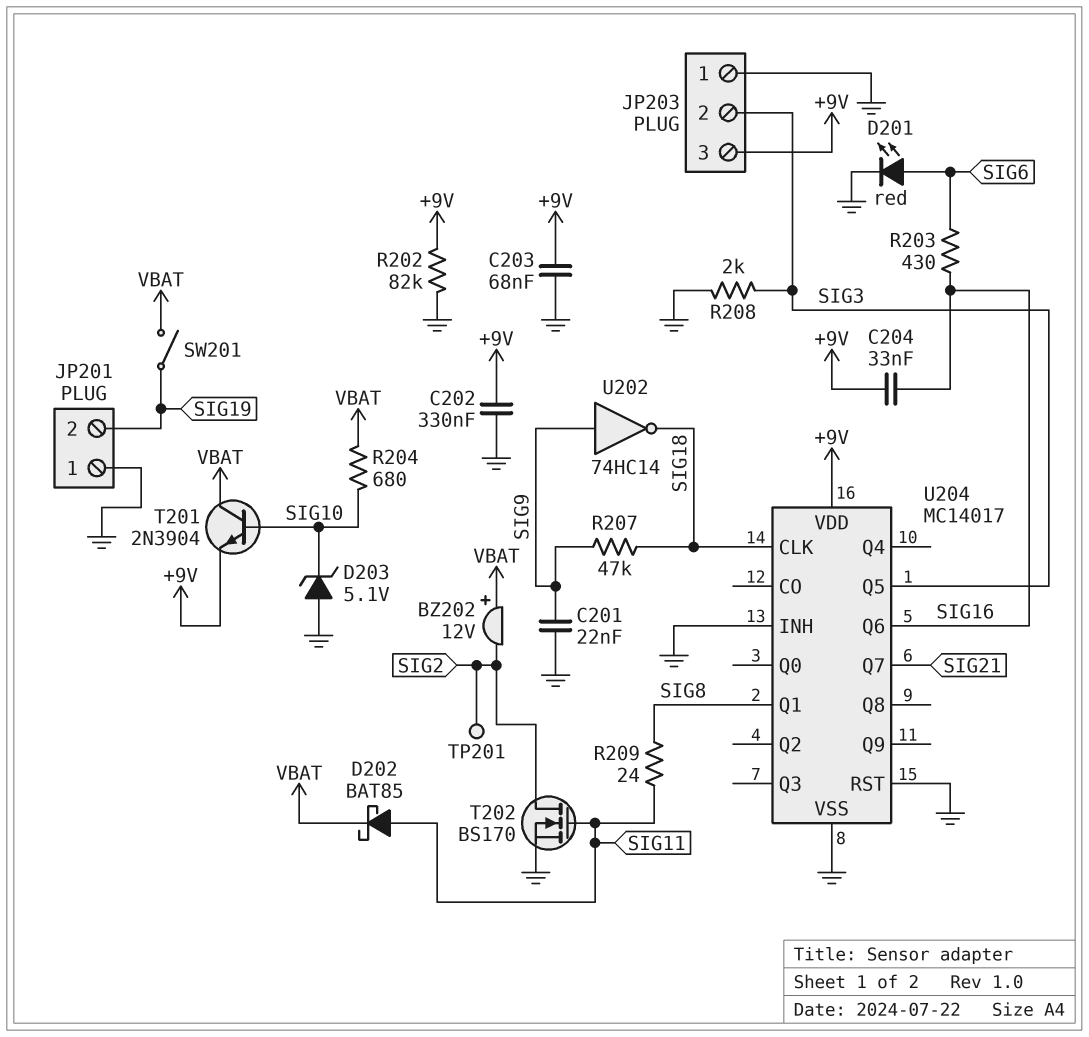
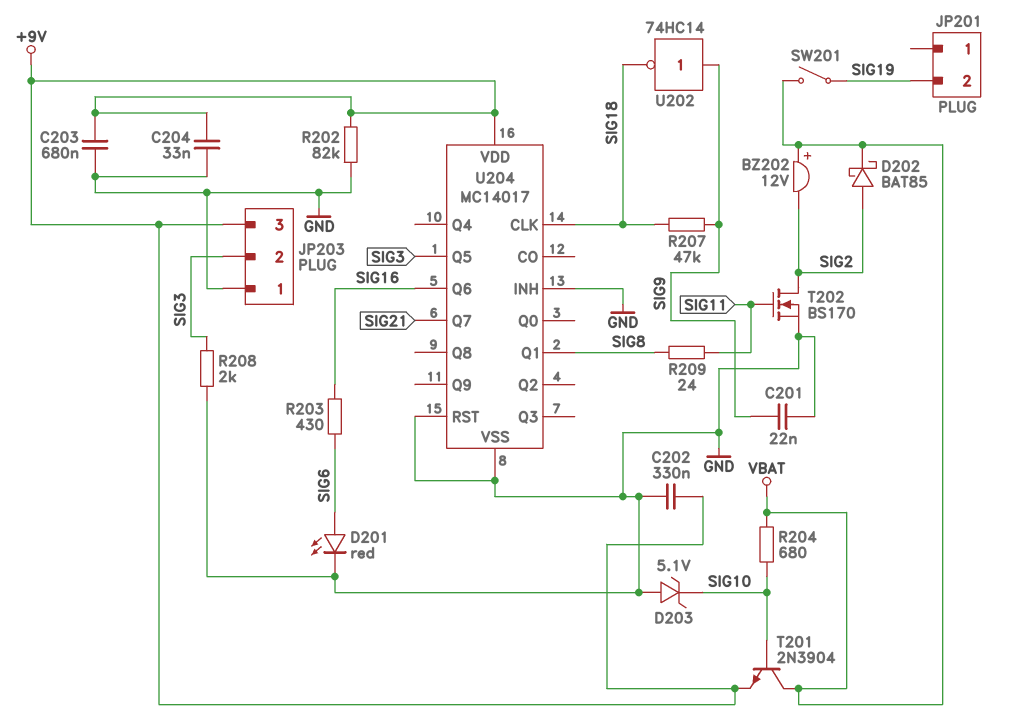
C203: 68nF (+9V, GND) -> 680nF (+9V, GND)
C204: 33nF (+9V, SIG16) -> 33nF (+9V, GND)
D202: schottky BAT85 (A SIG11, K VBAT) -> schottky BAT85 (A SIG2, K VBAT)
JP201 pin 1: GND -> none
TP201: test point (SIG2) -> none

